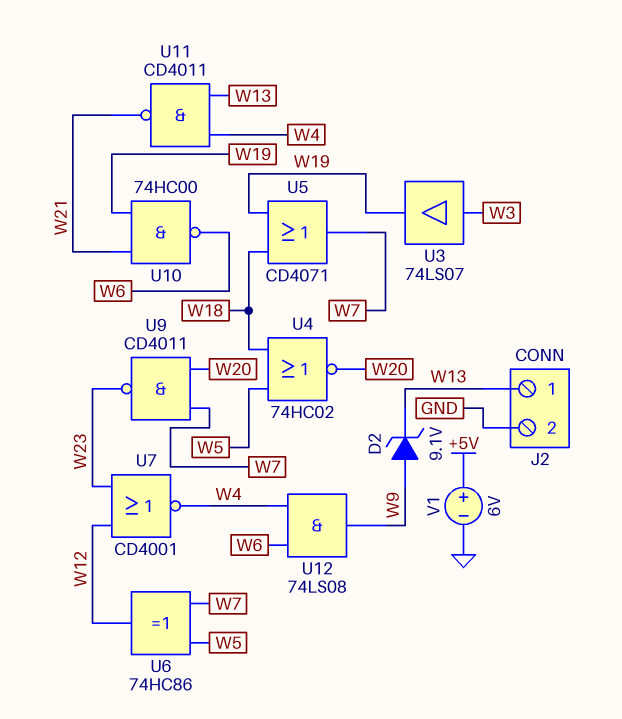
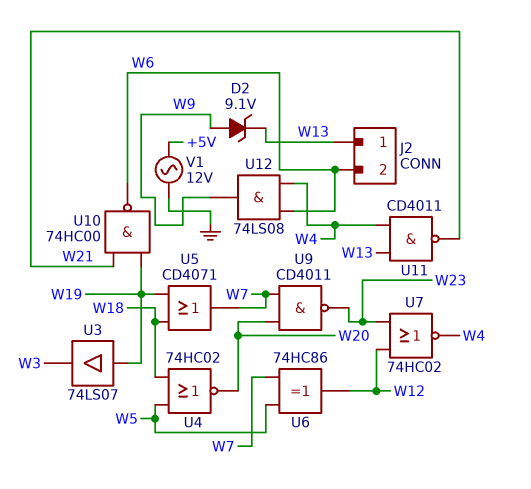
J2 pin 2: GND -> W6
U3: buffer 74LS07 (in W3, out W19) -> buffer 74LS07 (in W19, out W3)
U7: NOR CD4001 (in W12, in W23, out W4) -> NOR 74HC02 (in W12, in W23, out W4)
V1: 6V (plus +5V, minus GND) -> AC 12V (+5V, GND)

